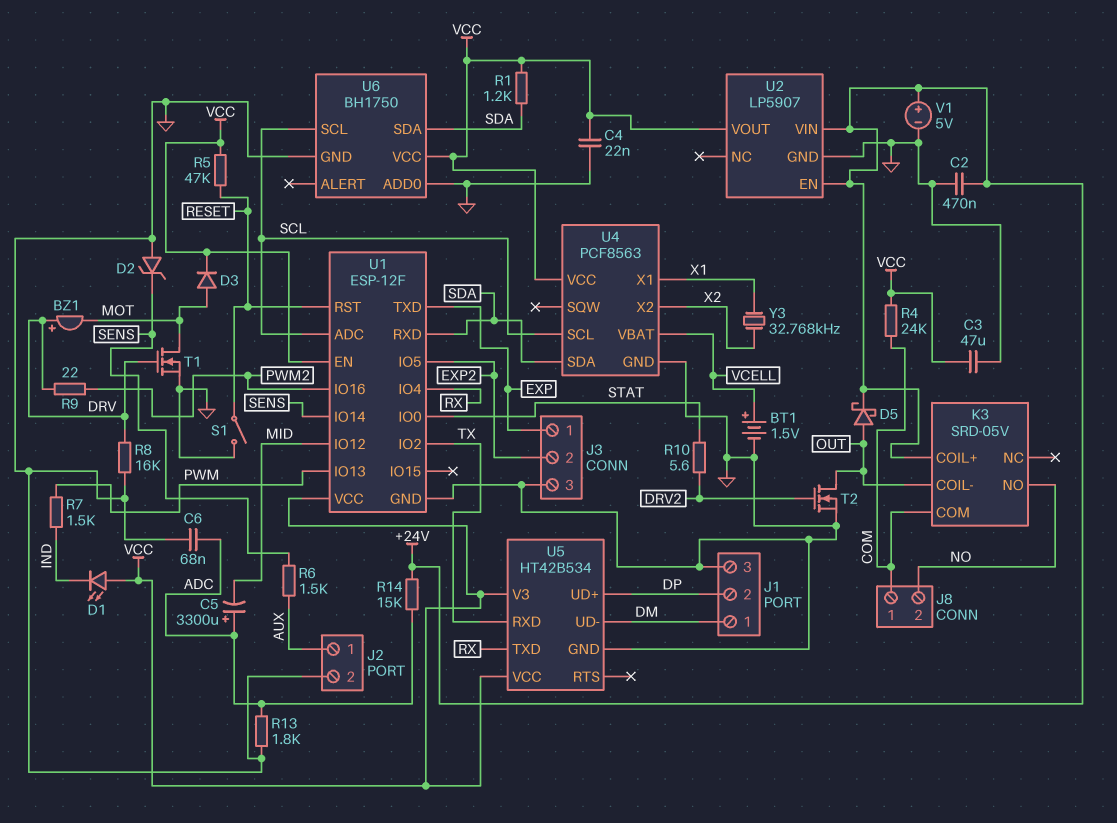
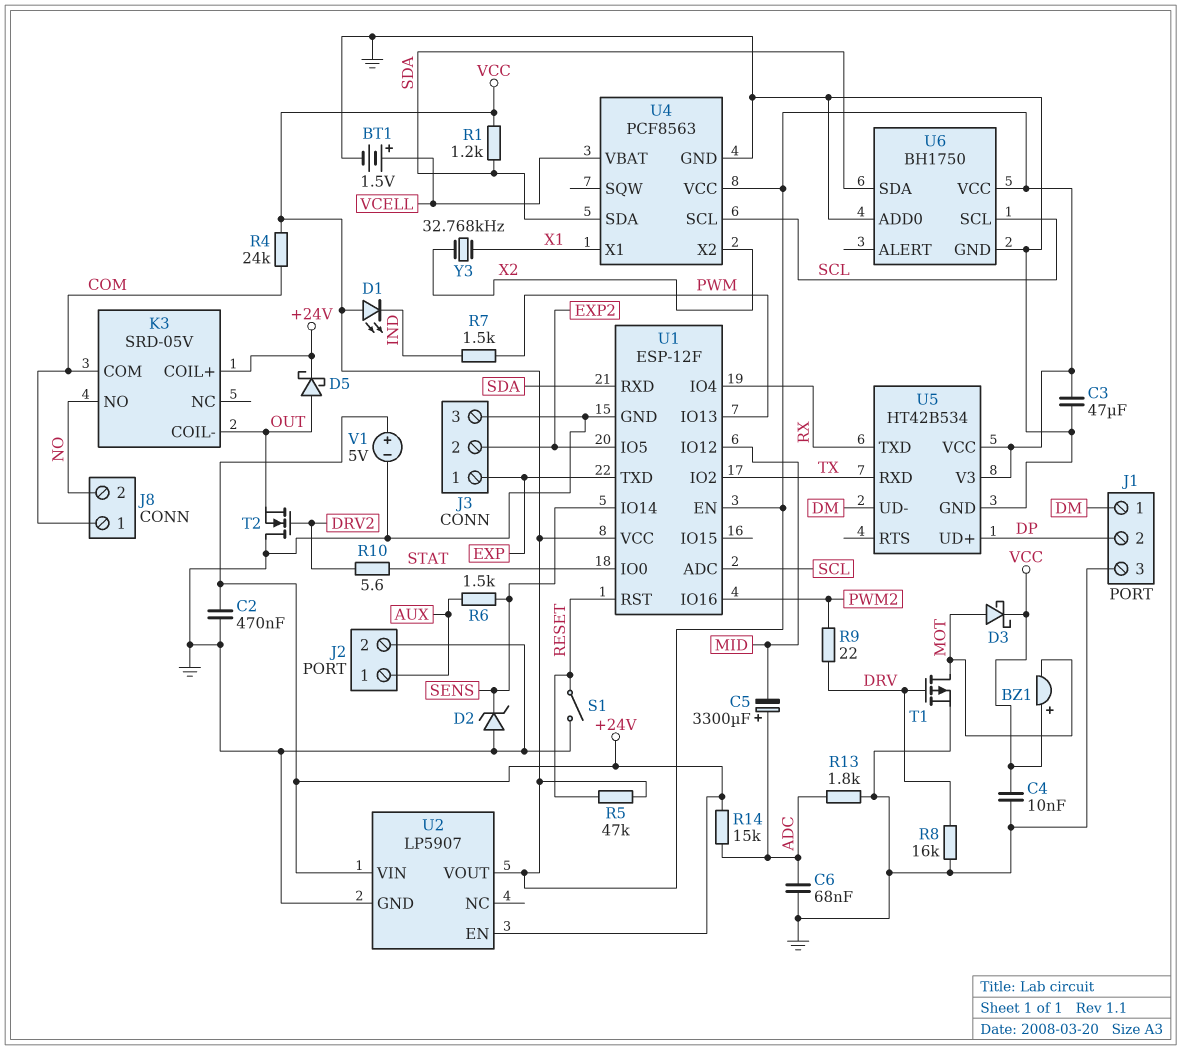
BZ1: buzzer (plus DRV, minus MOT) -> buzzer (plus VCC, minus MOT)
C4: 22nF (GND, VCC) -> 10nF (GND, VCC)
D3: diode (A MOT, K VCC) -> schottky (A MOT, K VCC)
T1: NMOS (G DRV, D MOT, S GND) -> PMOS (G DRV, D MOT, S GND)
T2: NMOS (G DRV2, D OUT, S GND) -> NMOS (G DRV2, D GND, S OUT)

